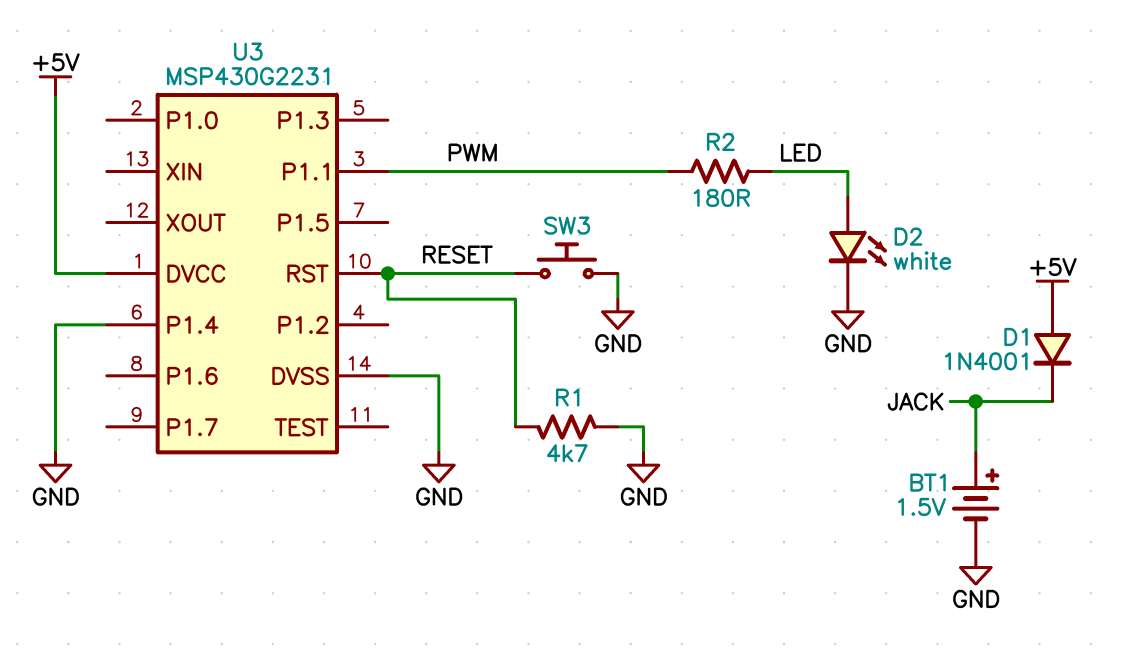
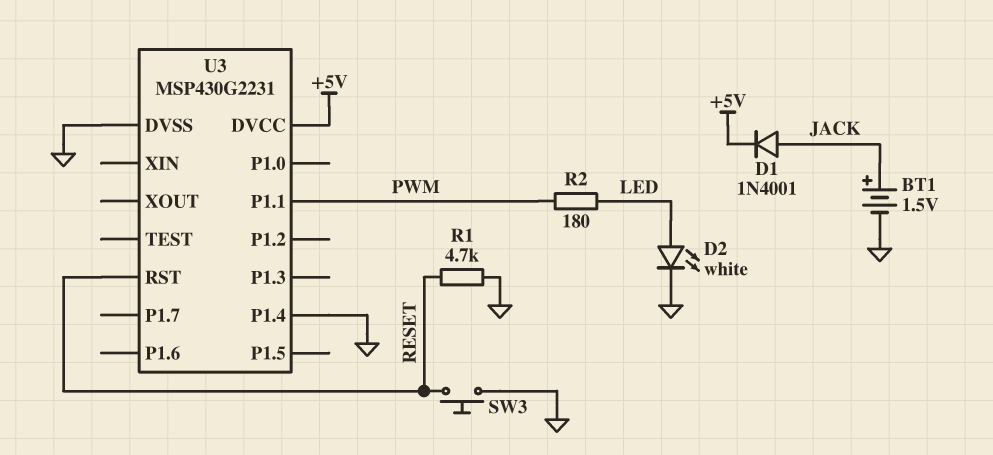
D1: diode 1N4001 (A +5V, K JACK) -> diode 1N4001 (A JACK, K +5V)

